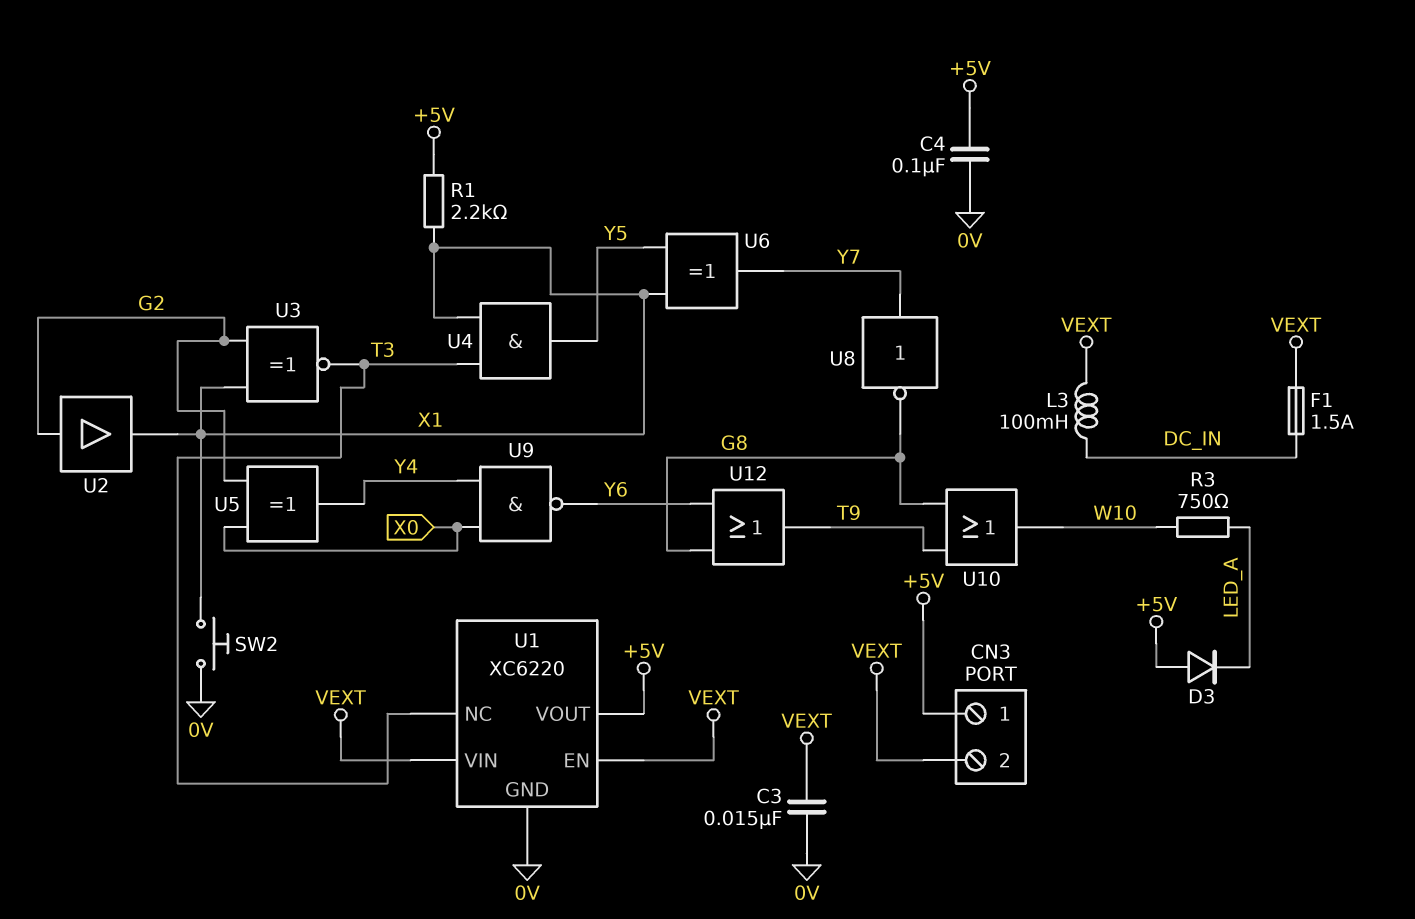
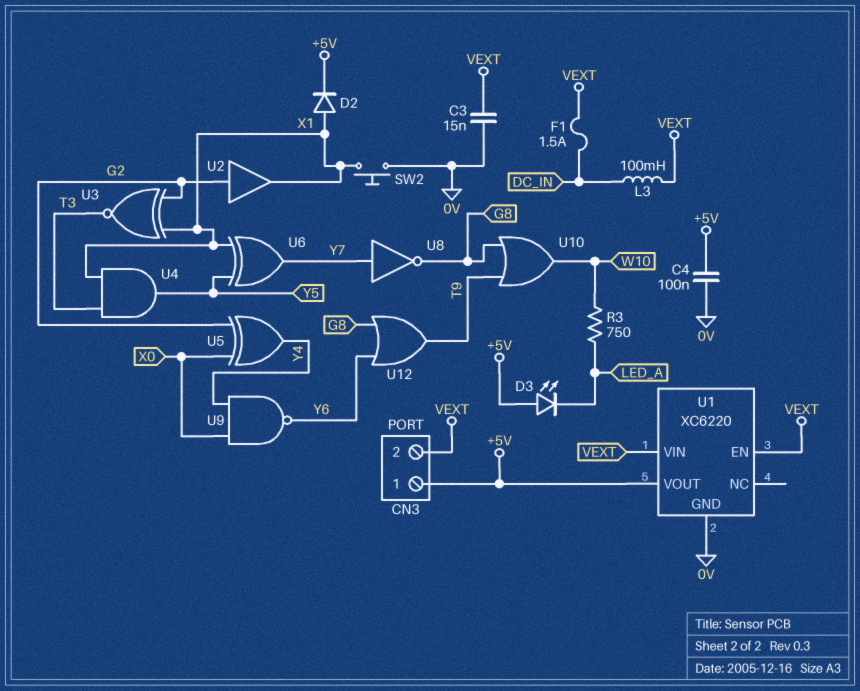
D2: none -> diode (A X1, K +5V)
D3: diode (A +5V, K LED_A) -> LED (A +5V, K LED_A)
R1: 2.2k (+5V, X1) -> none
U1 pin NC: T3 -> none

